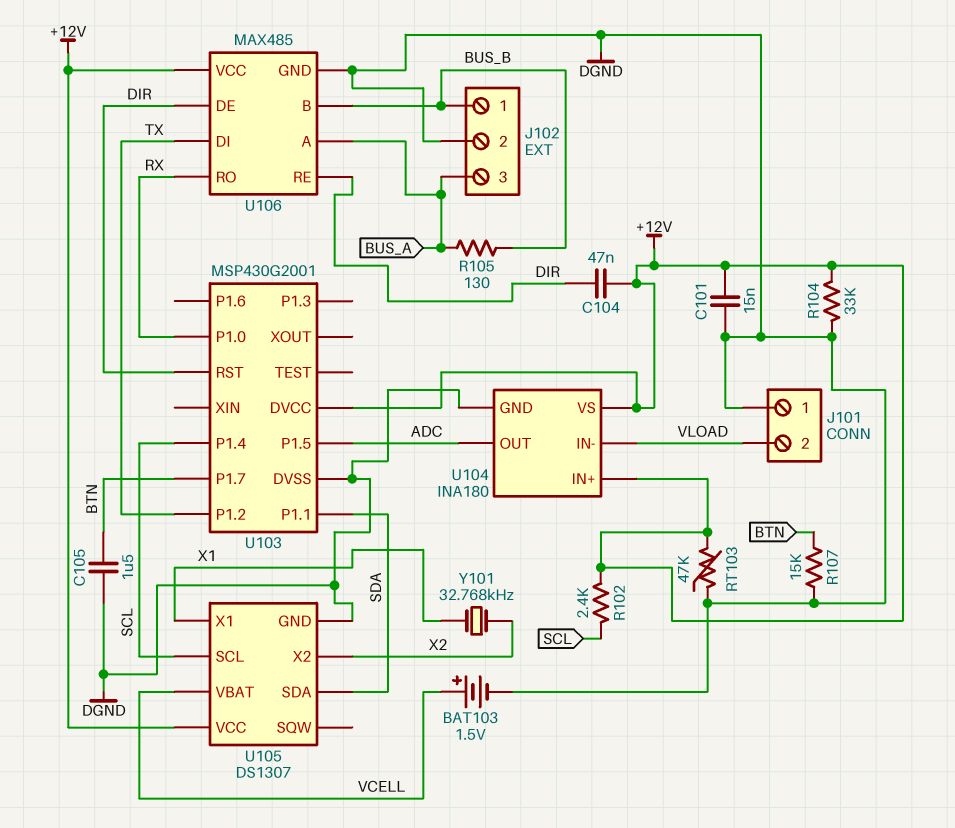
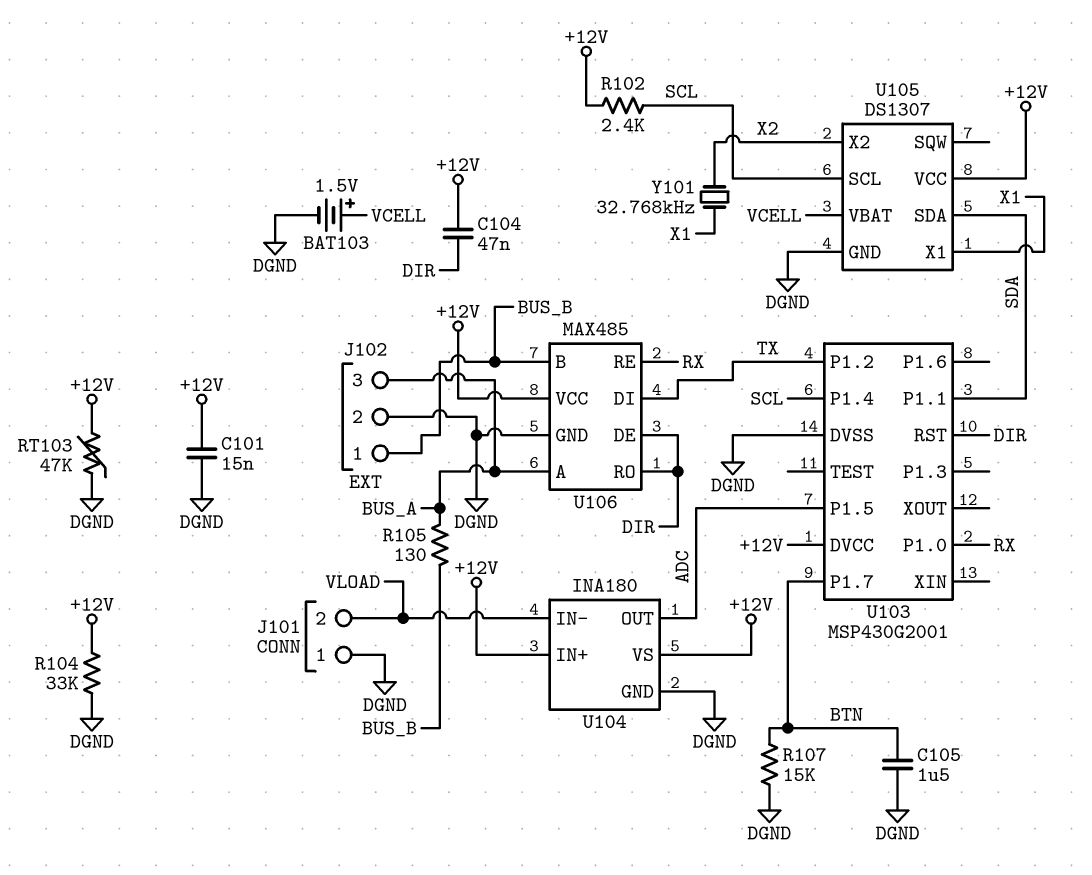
U106 pin RE: DIR -> RX
U106 pin RO: RX -> DIR

